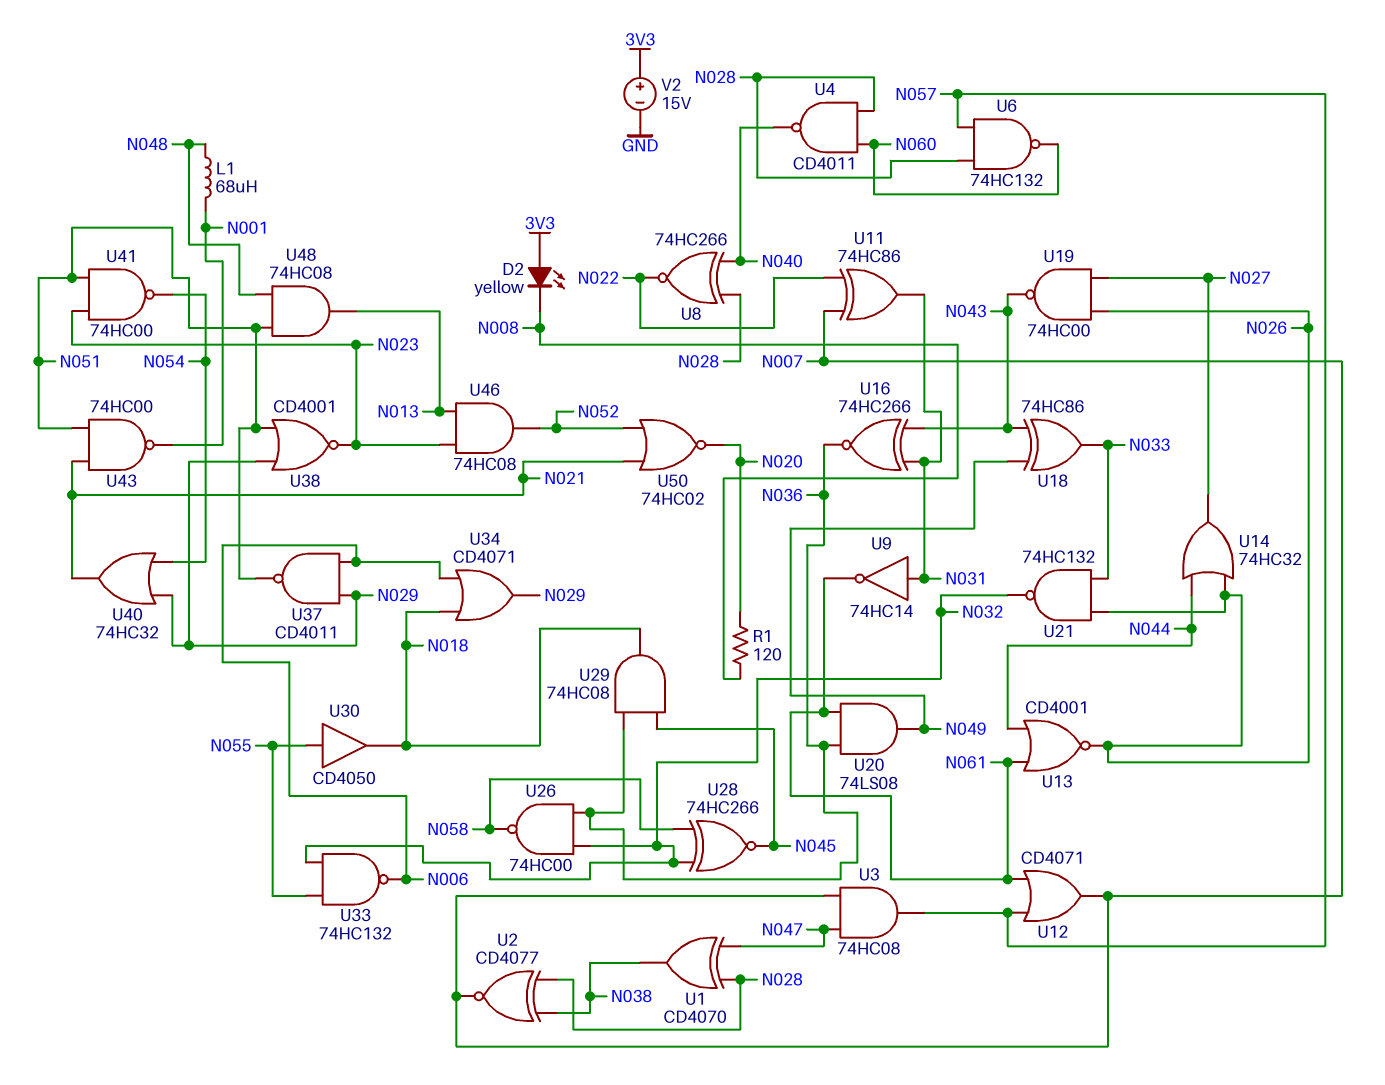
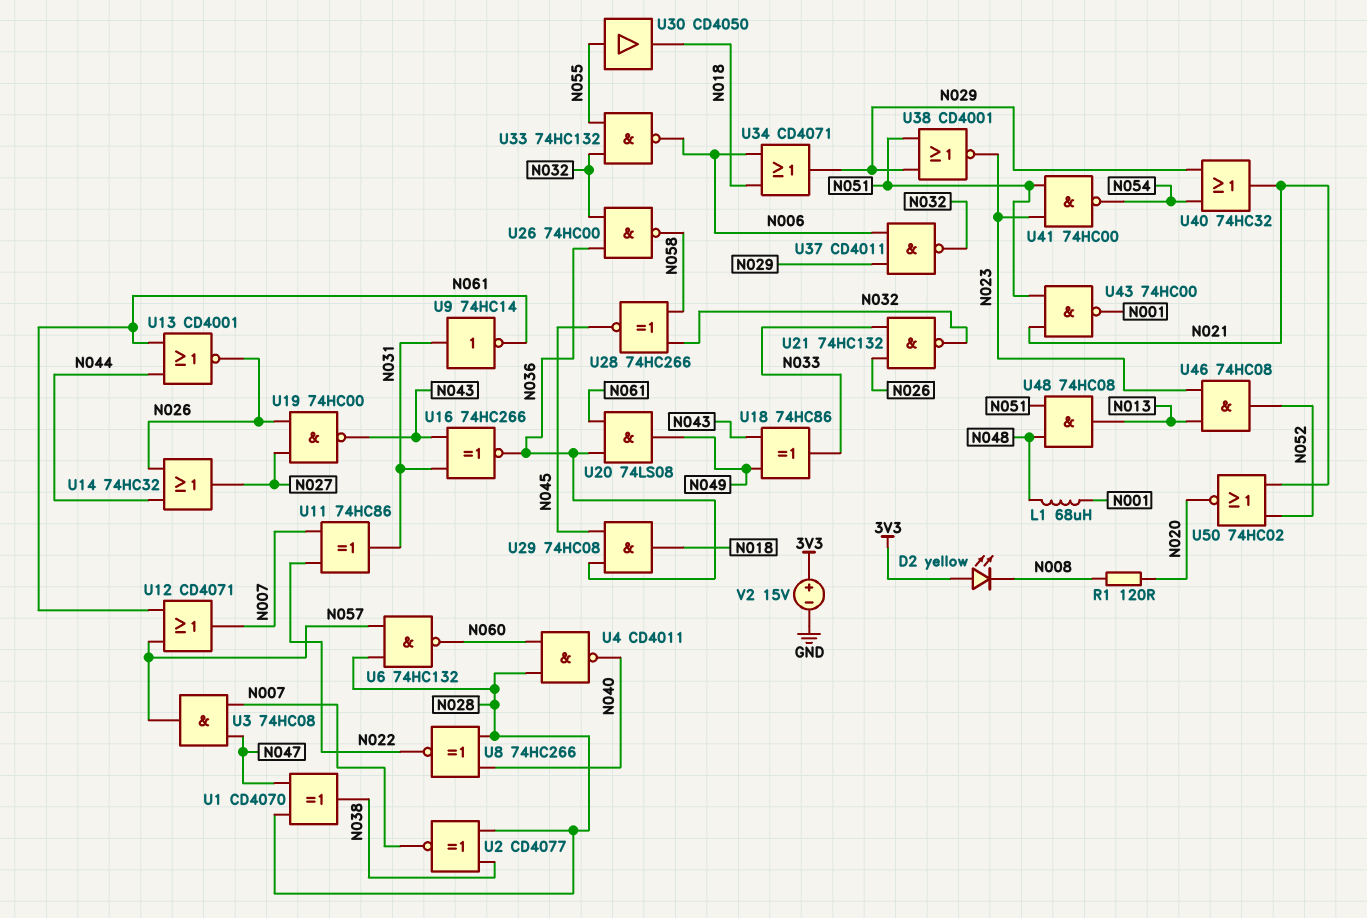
U37: NAND CD4011 (in N006, in N029, out N051) -> NAND CD4011 (in N006, in N029, out N032)

